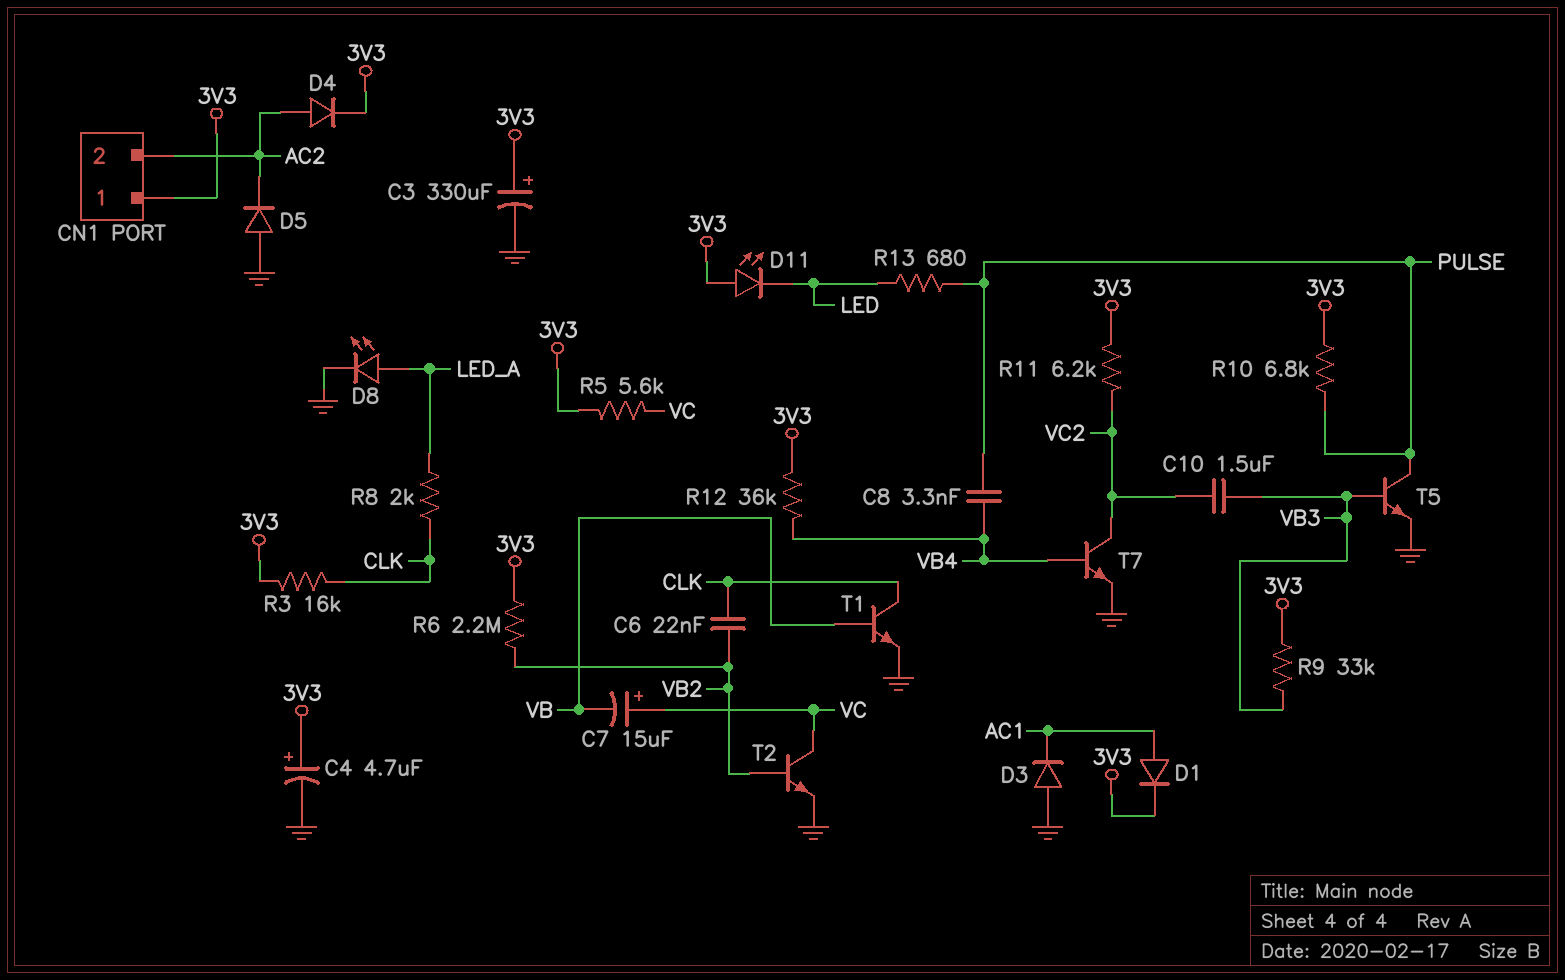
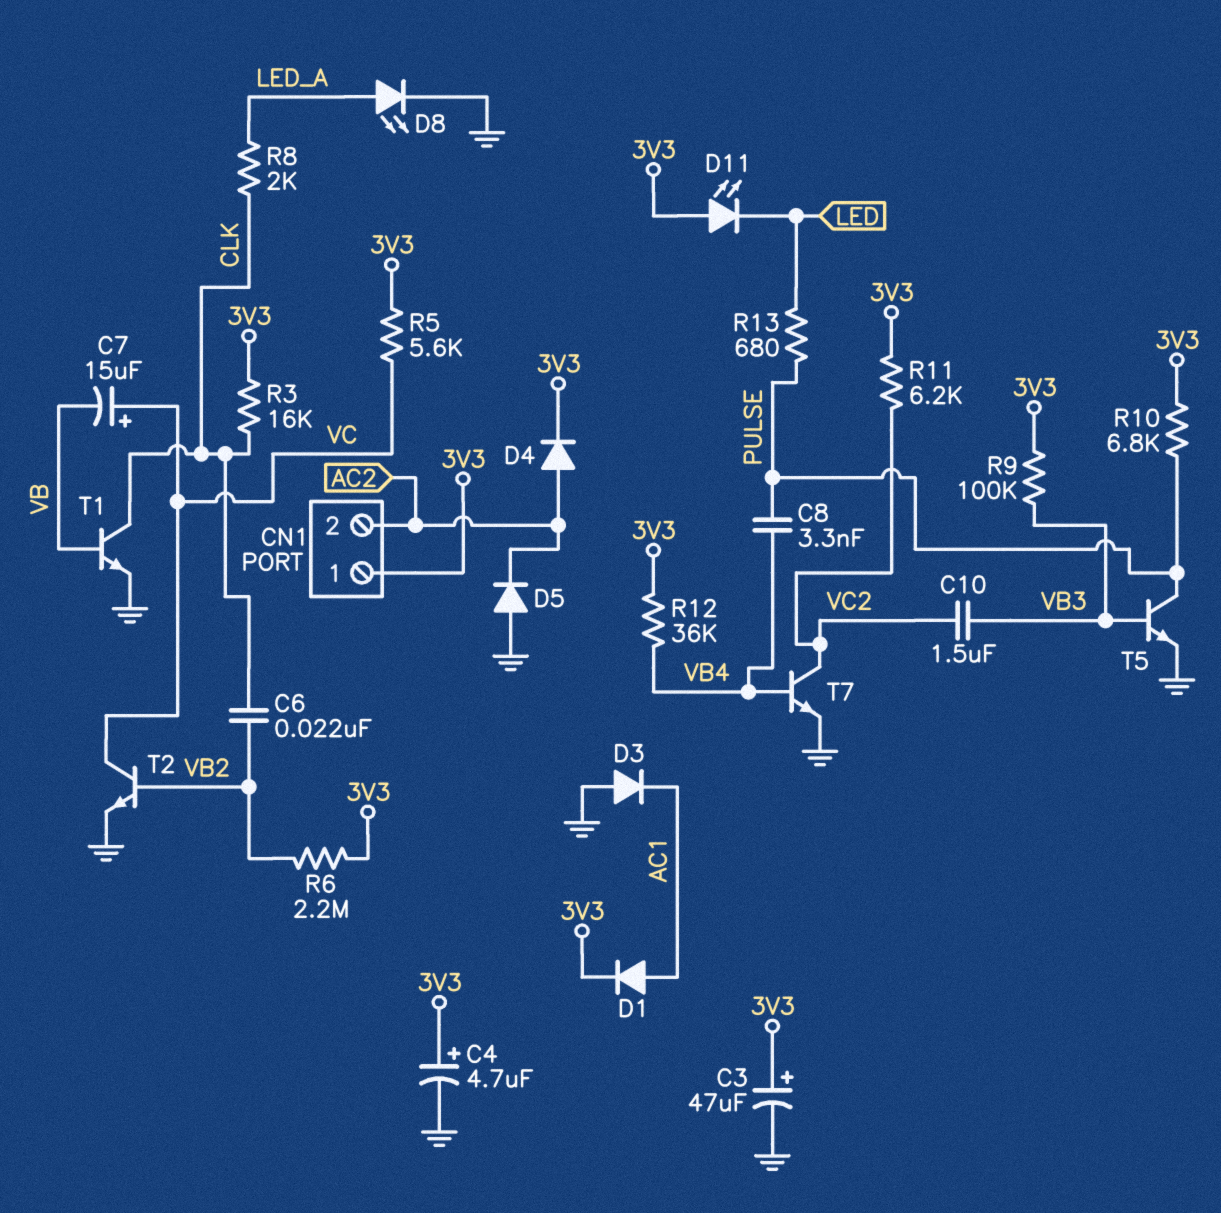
C3: 330uF (plus 3V3, minus GND) -> 47uF (plus 3V3, minus GND)
R9: 33k (3V3, VB3) -> 100k (3V3, VB3)

